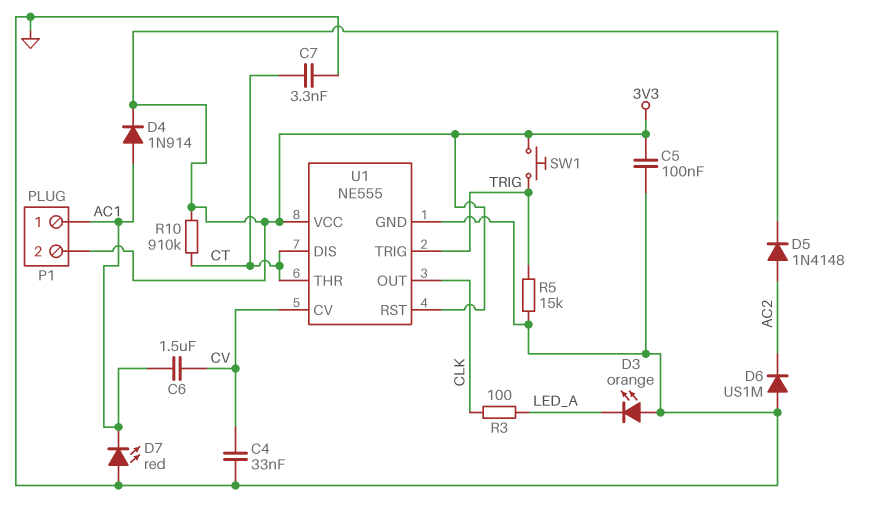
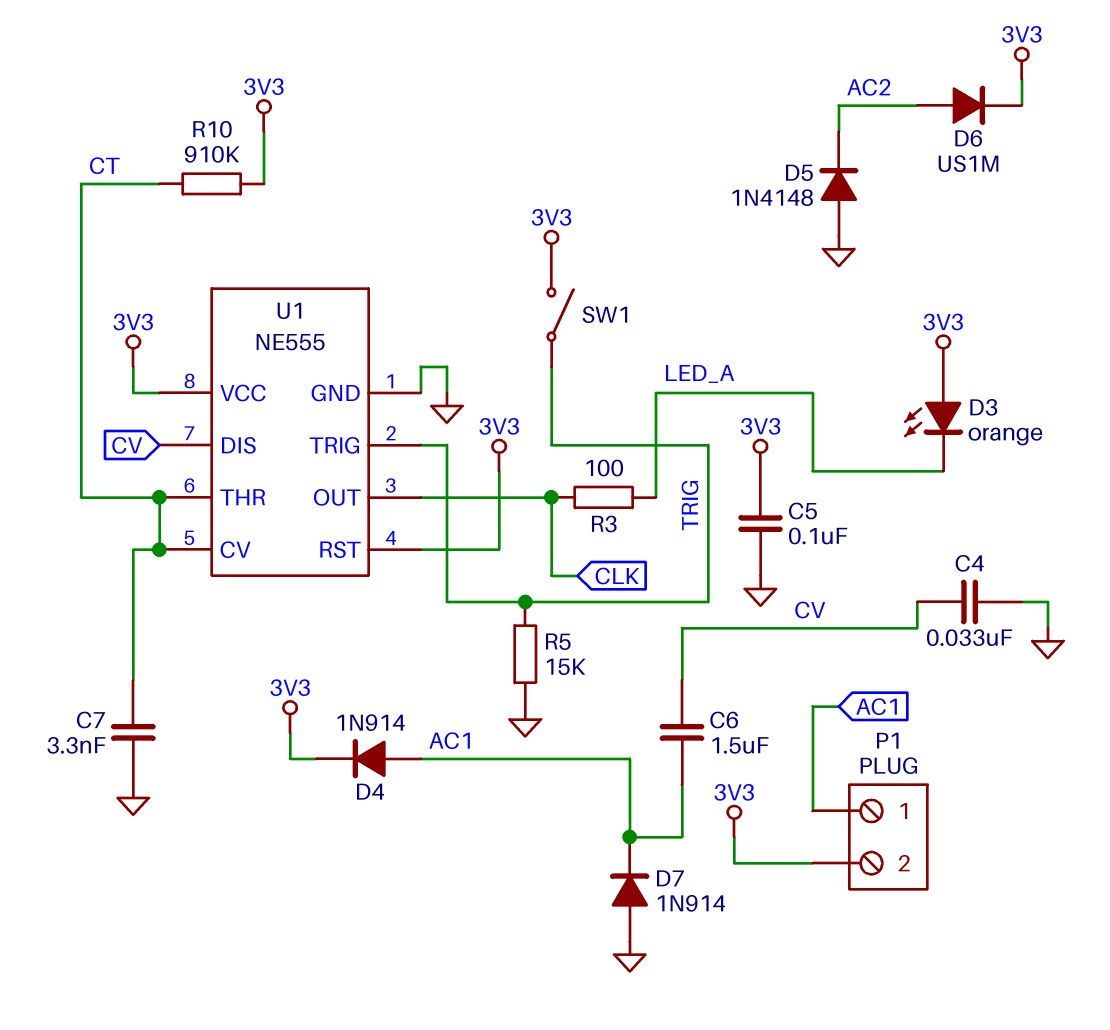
D3: LED orange (A GND, K LED_A) -> LED orange (A 3V3, K LED_A)
D5: diode 1N4148 (A AC2, K 3V3) -> diode 1N4148 (A GND, K AC2)
D6: diode US1M (A GND, K AC2) -> diode US1M (A AC2, K 3V3)
D7: LED red (A GND, K AC1) -> diode 1N914 (A GND, K AC1)
SW1: button (3V3, TRIG) -> switch (3V3, TRIG)
U1 pin CV: CV -> CT
U1 pin DIS: CT -> CV

